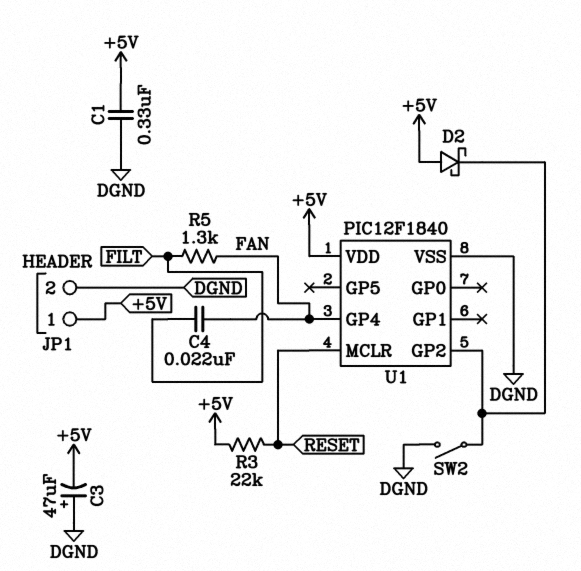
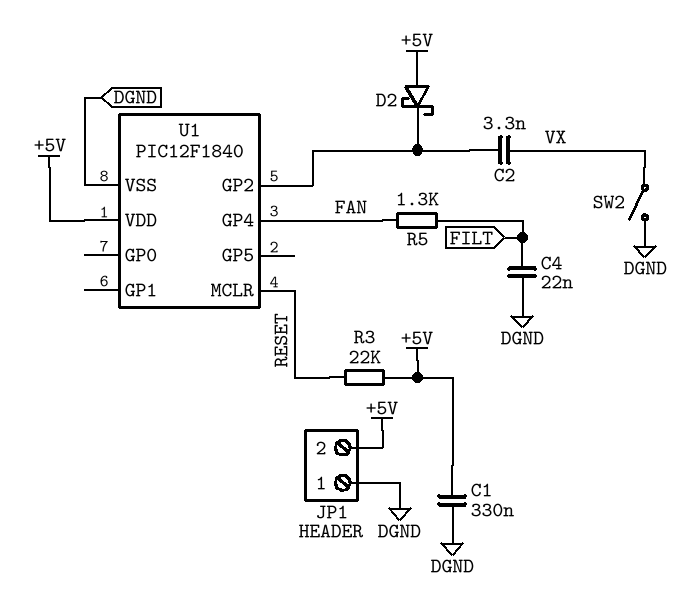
C2: none -> 3.3nF (U1/GP2, VX)
C3: 47uF (plus DGND, minus +5V) -> none
C4: 22nF (FAN, FILT) -> 22nF (DGND, FILT)
JP1 pin 1: +5V -> DGND
JP1 pin 2: DGND -> +5V
SW2: switch (DGND, U1/GP2) -> switch (DGND, VX)

